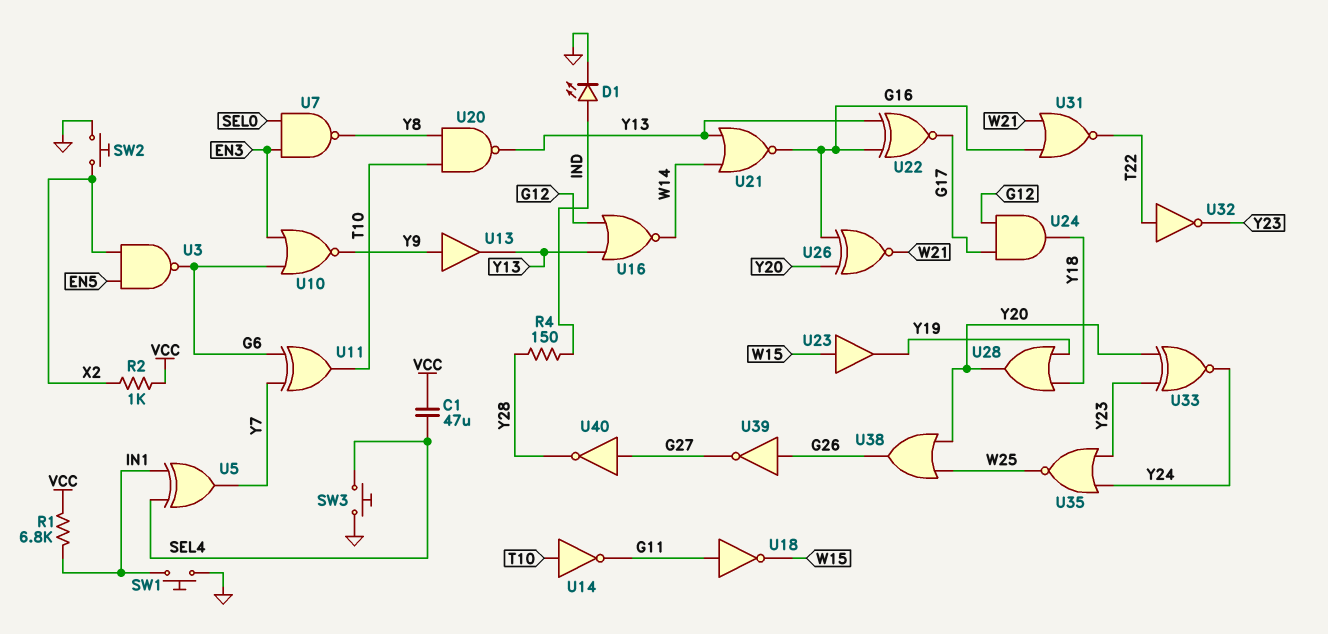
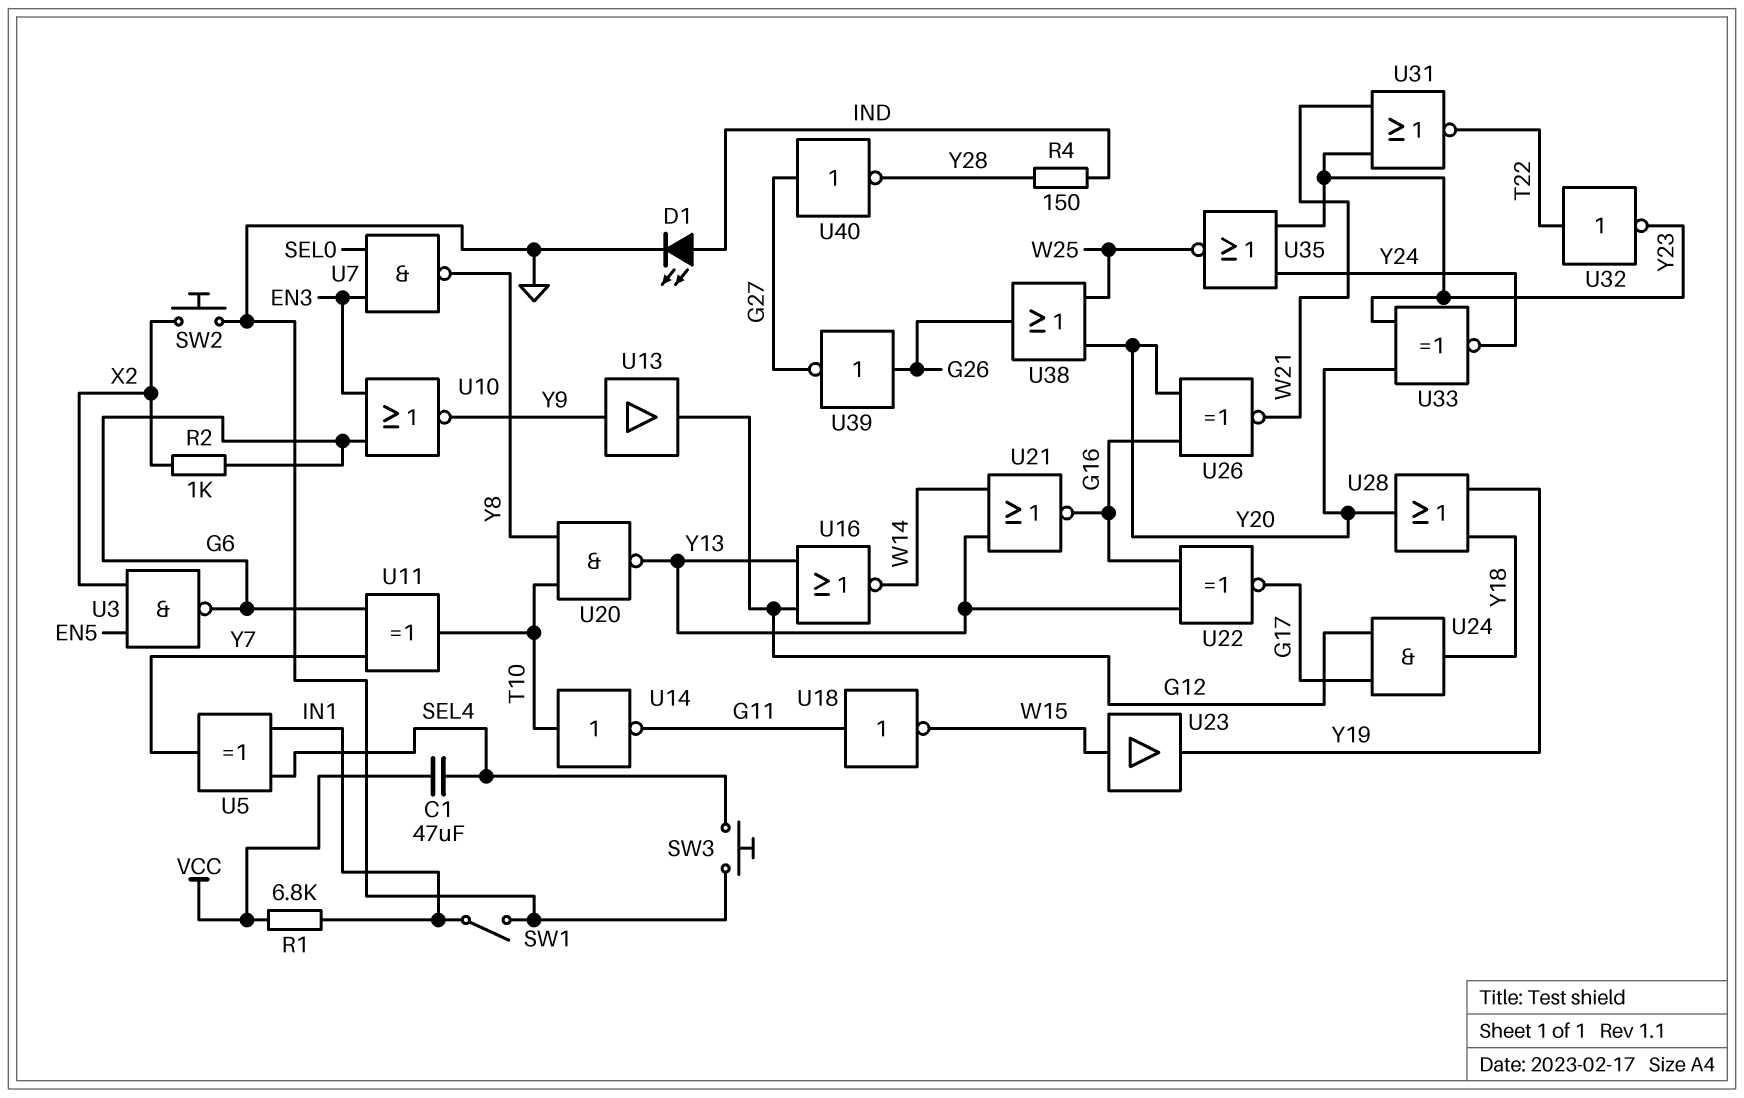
R2: 1k (VCC, X2) -> 1k (G6, X2)
SW1: button (GND, IN1) -> switch (GND, IN1)
U13: buffer (in Y9, out Y13) -> buffer (in Y9, out G12)
U31: NOR (in G16, in W21, out T22) -> NOR (in W21, in Y23, out T22)

